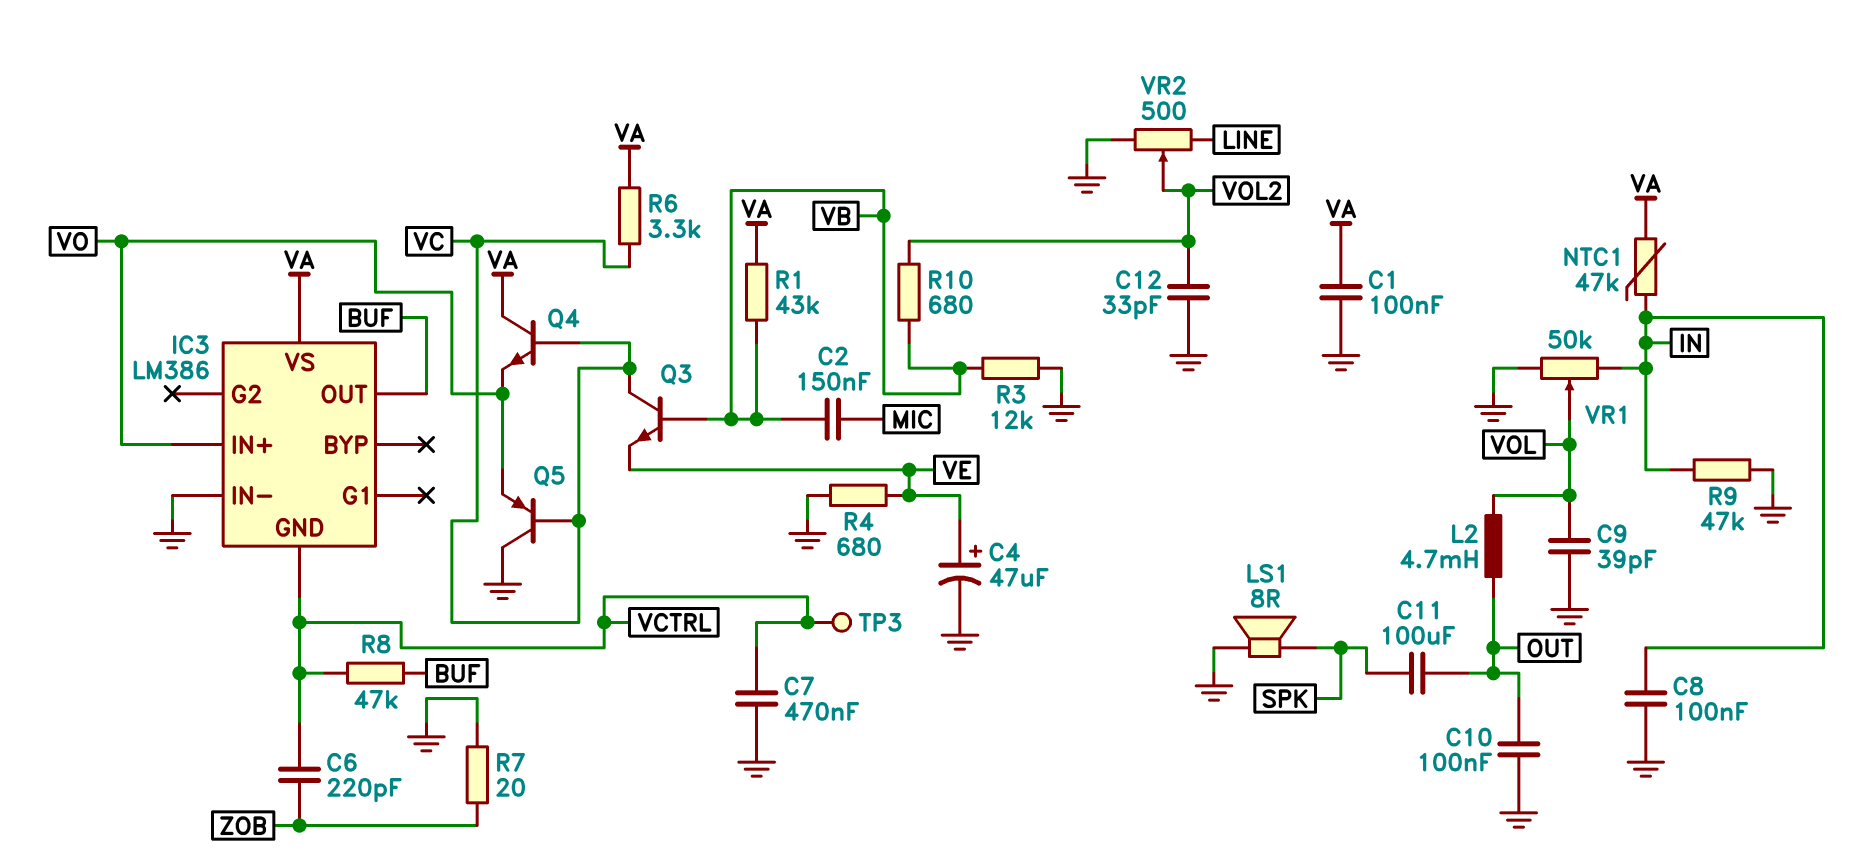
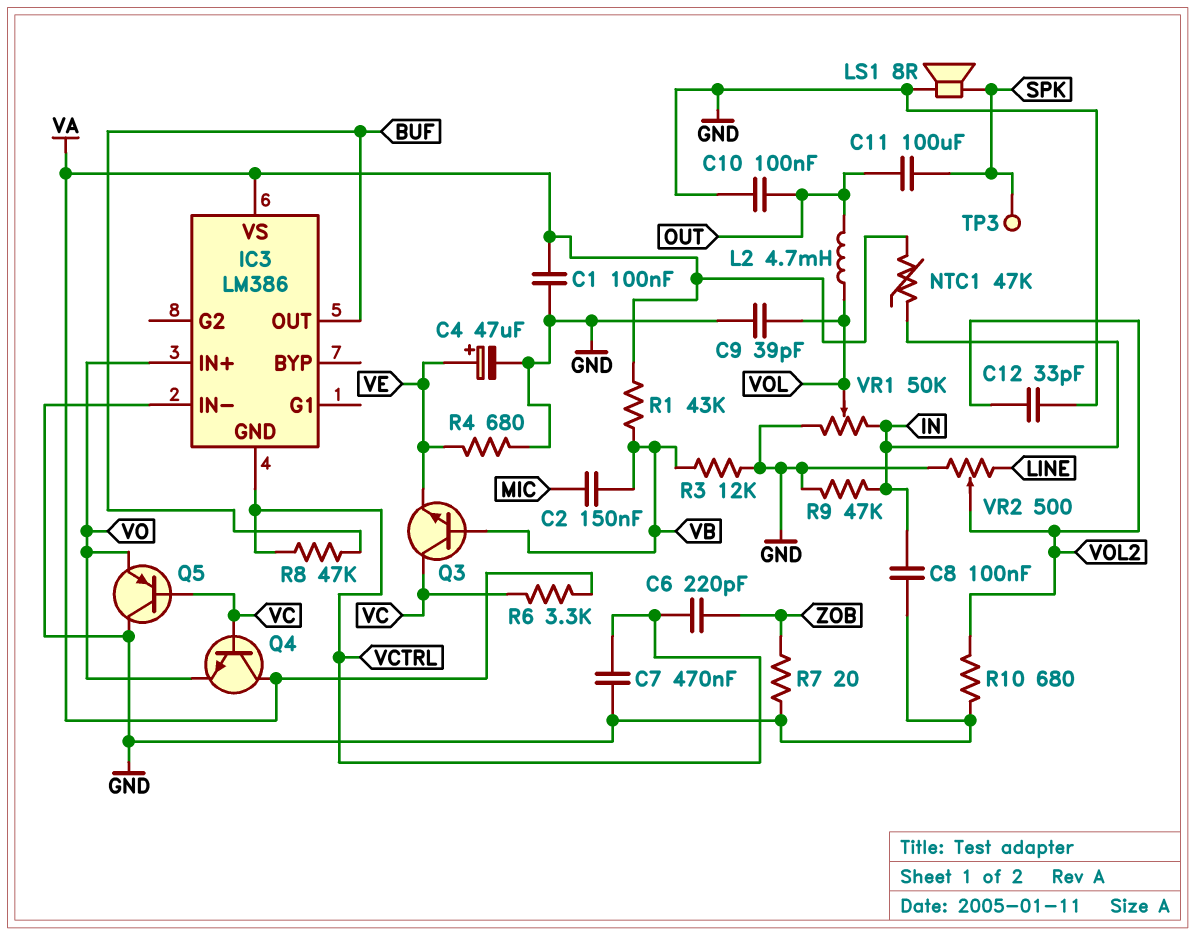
R10: 680 (VB, VOL2) -> 680 (GND, VOL2)
TP3: test point (VCTRL) -> test point (SPK)

